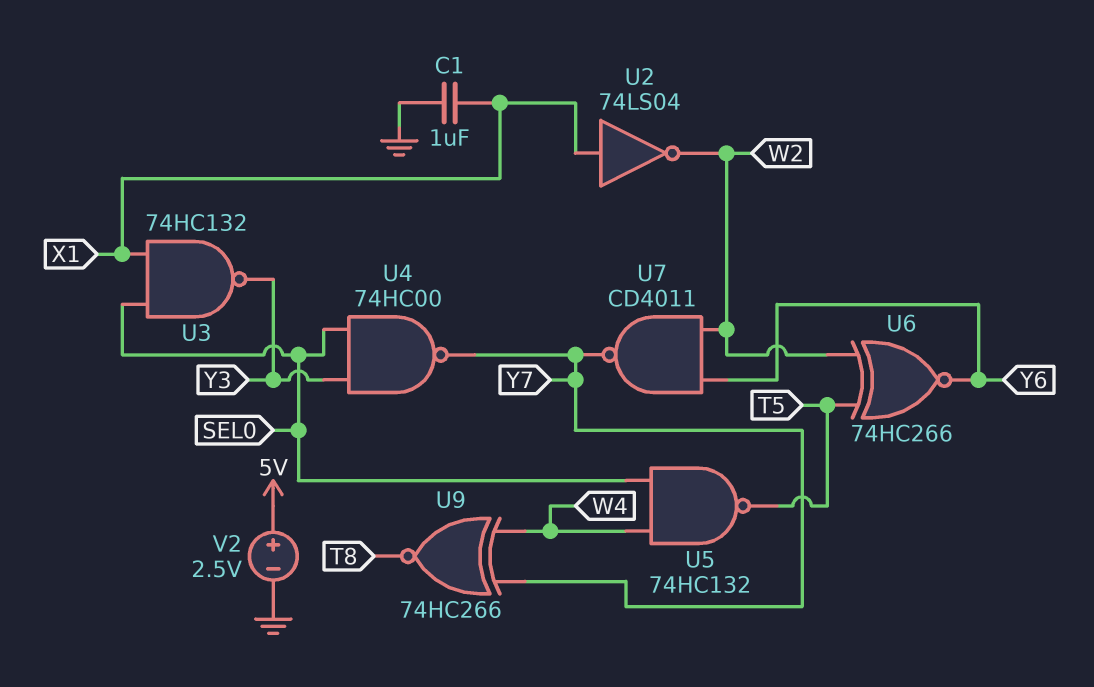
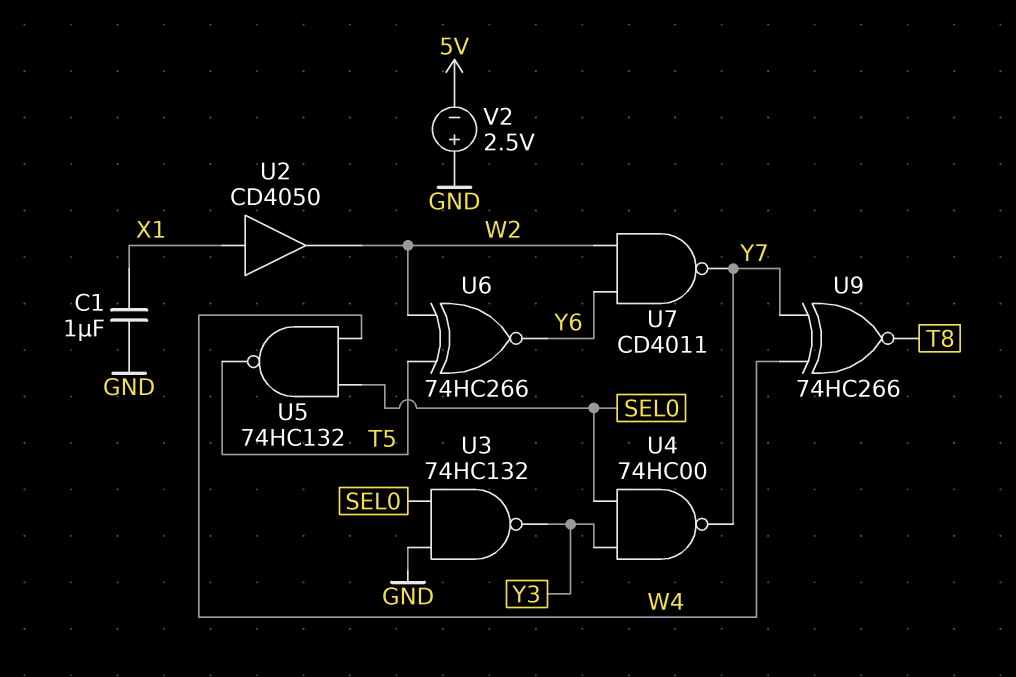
U2: NOT 74LS04 (in X1, out W2) -> buffer CD4050 (in X1, out W2)
U3: NAND 74HC132 (in SEL0, in X1, out Y3) -> NAND 74HC132 (in GND, in SEL0, out Y3)
V2: 2.5V (plus 5V, minus GND) -> 2.5V (plus GND, minus 5V)

